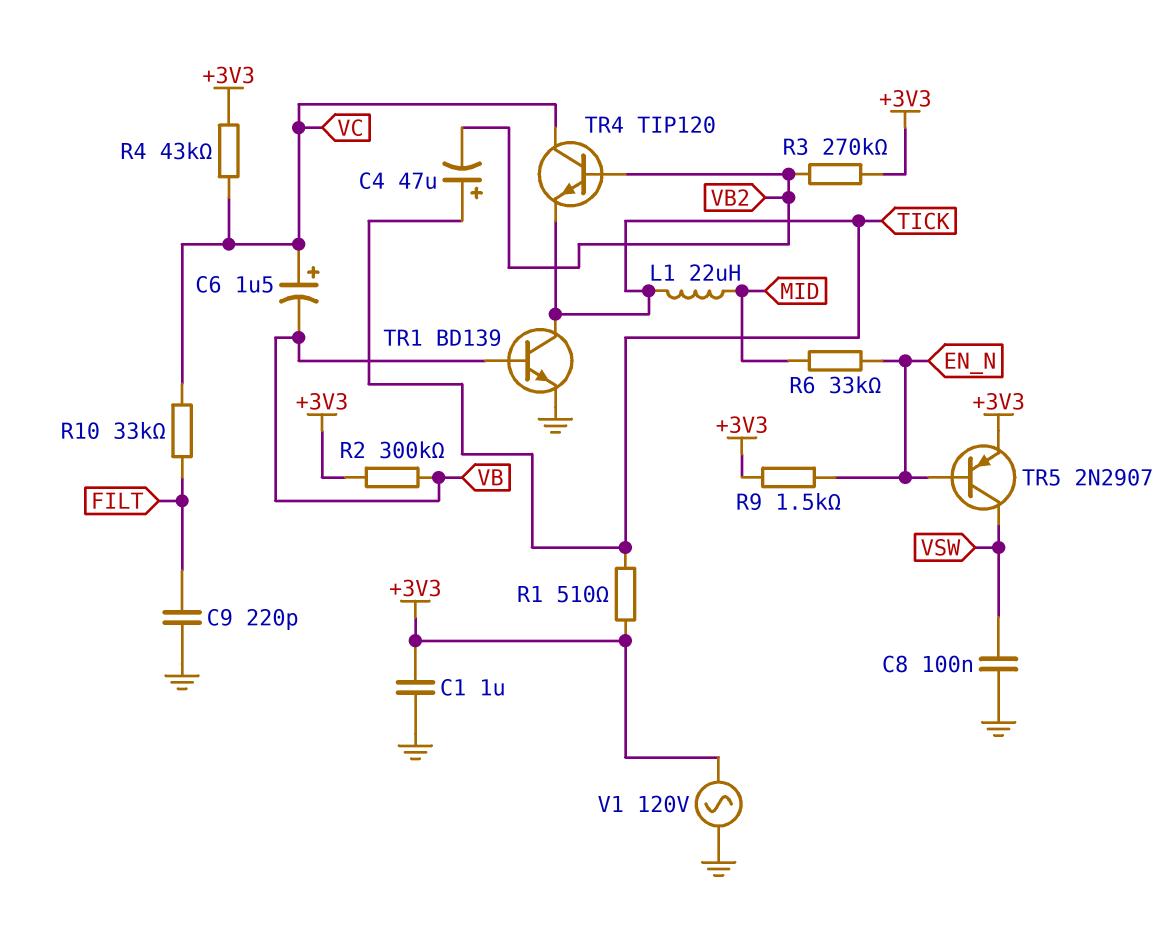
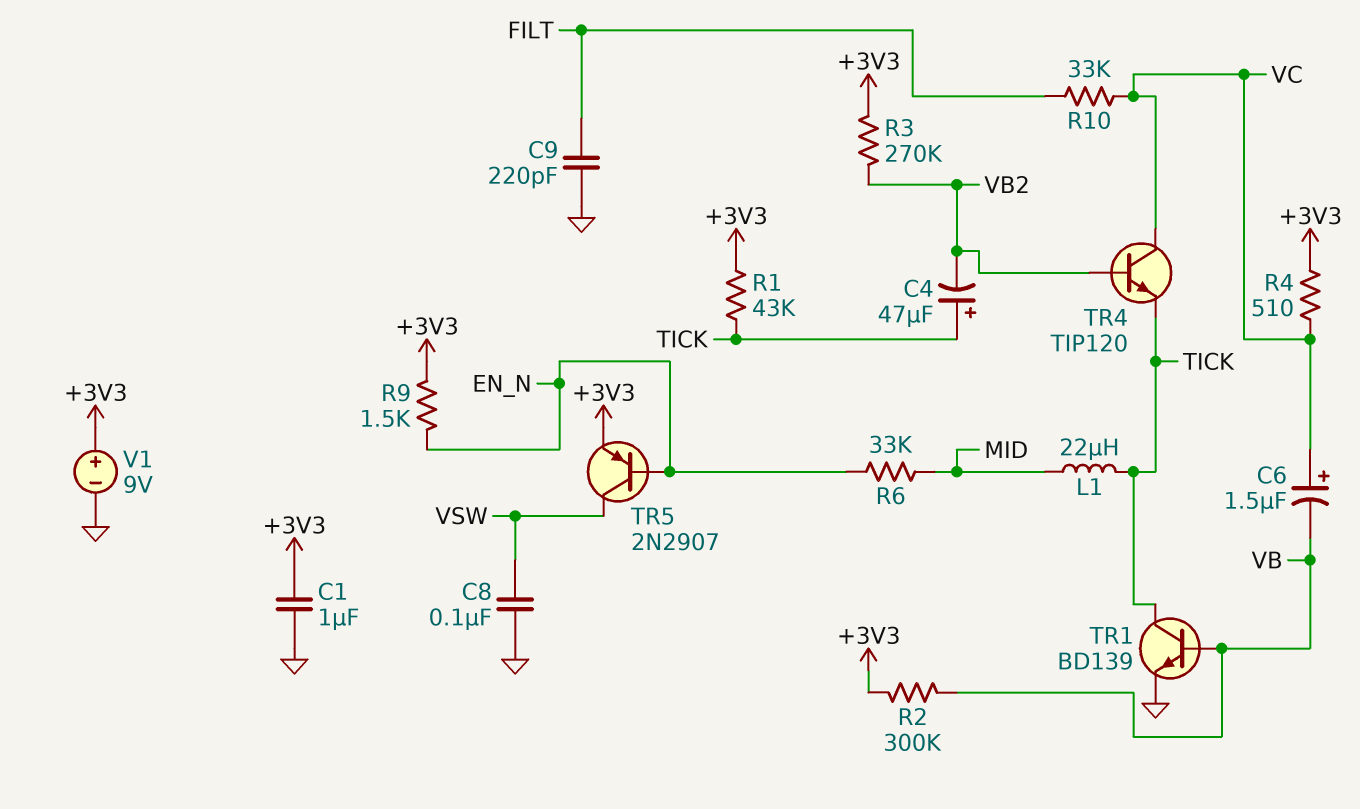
R1: 510 (+3V3, TICK) -> 43k (+3V3, TICK)
R4: 43k (+3V3, VC) -> 510 (+3V3, VC)
V1: AC 120V (+3V3, GND) -> 9V (plus +3V3, minus GND)

